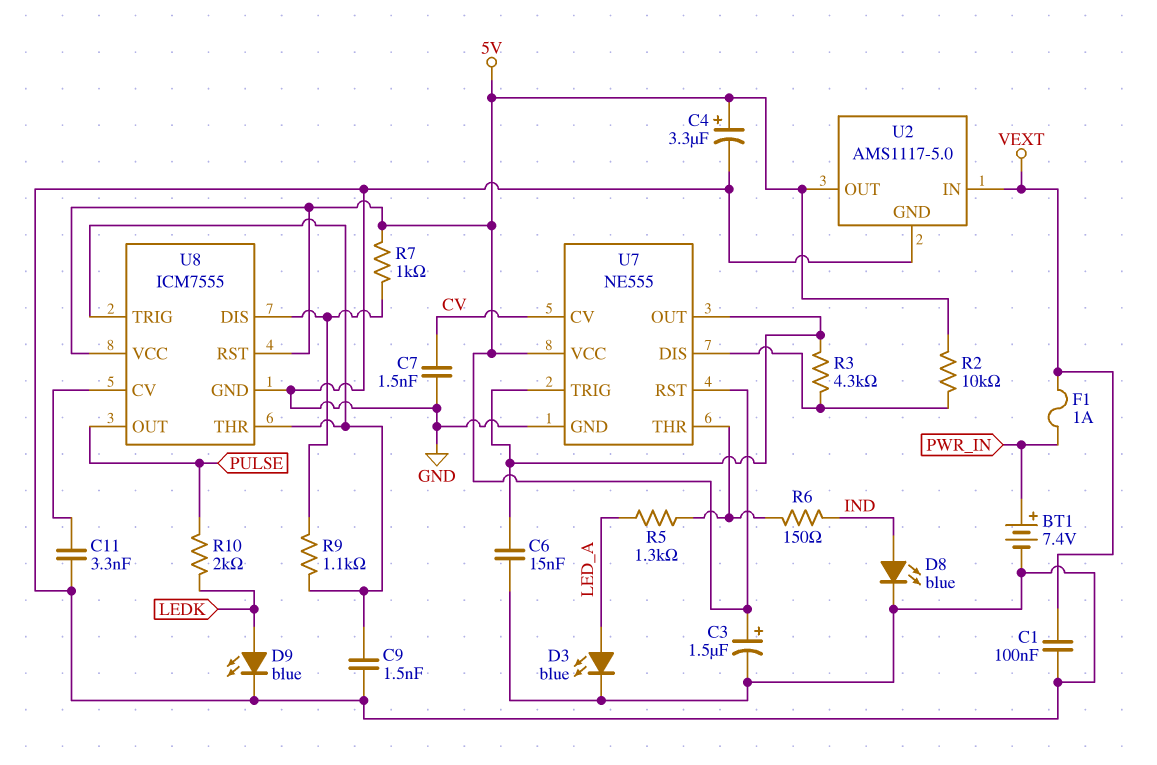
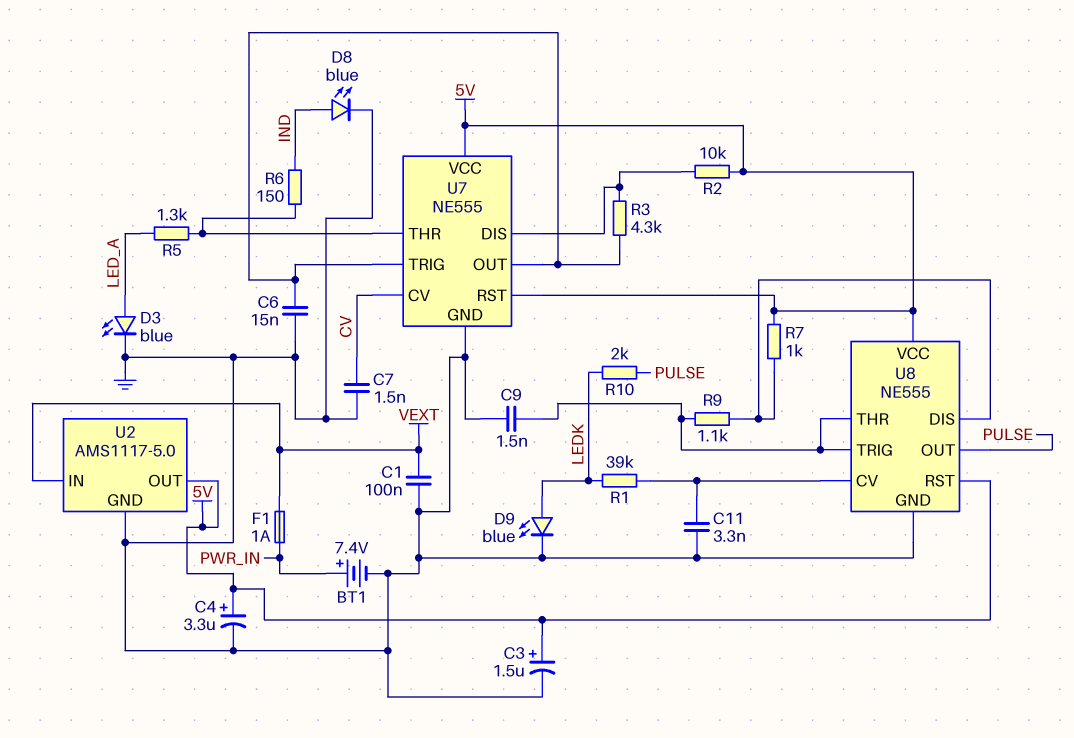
R1: none -> 39k (LEDK, U8/CV)
U8: ICM7555 -> NE555

